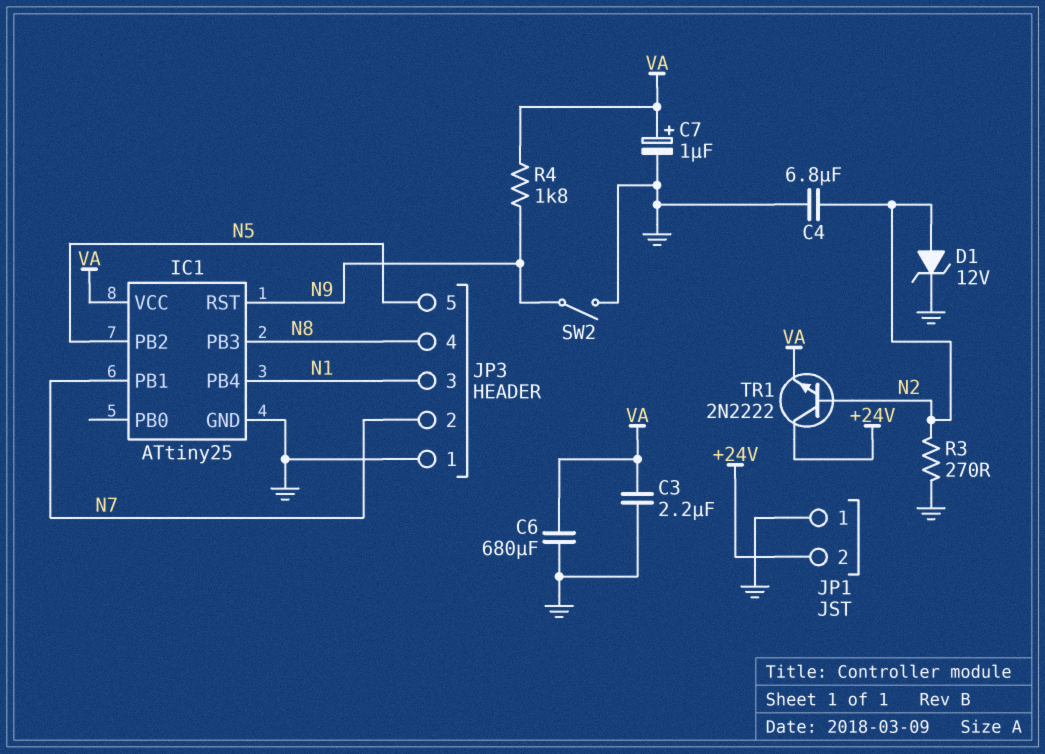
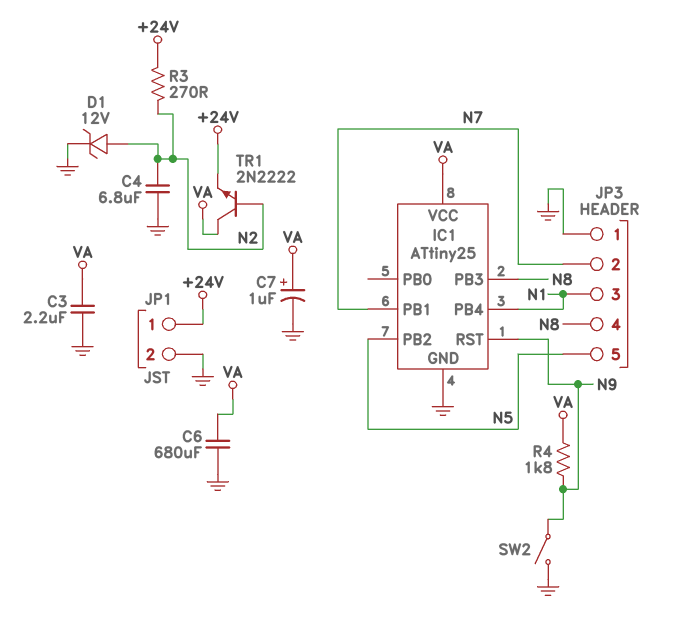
JP1 pin 1: GND -> +24V
JP1 pin 2: +24V -> GND
R3: 270 (GND, N2) -> 270 (+24V, N2)
TR1: NPN 2N2222 (B N2, C +24V, E VA) -> NPN 2N2222 (B N2, C VA, E +24V)

